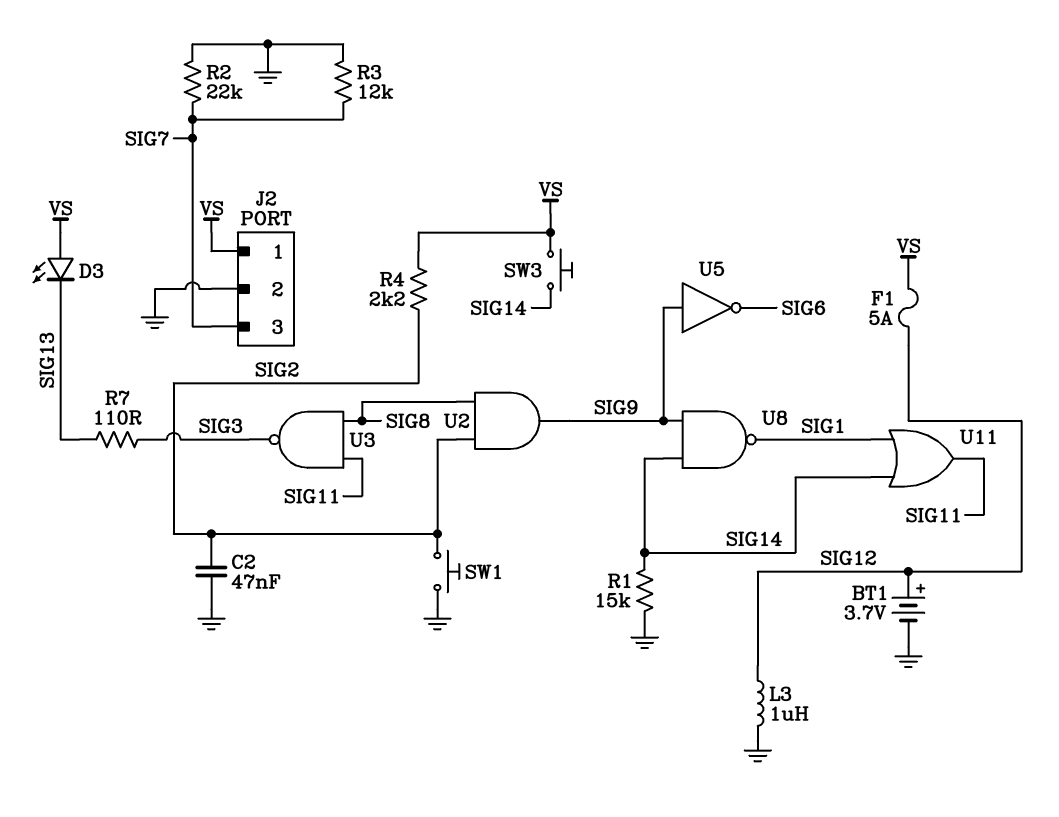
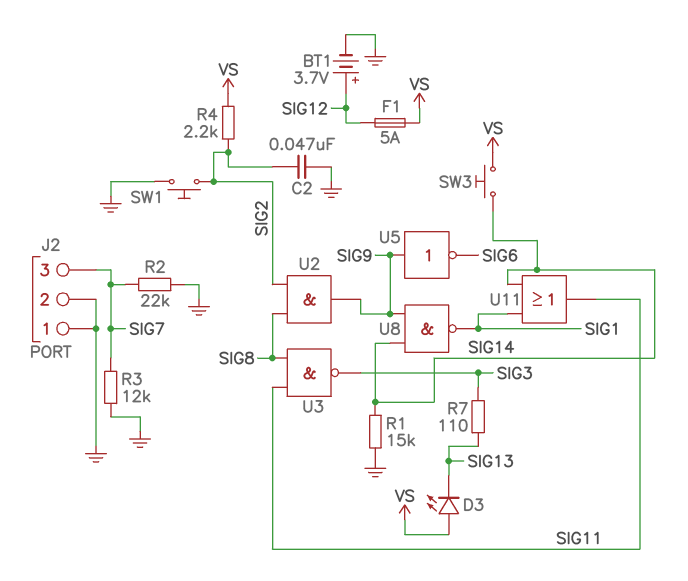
J2 pin 1: VS -> GND
L3: 1uH (GND, SIG12) -> none

